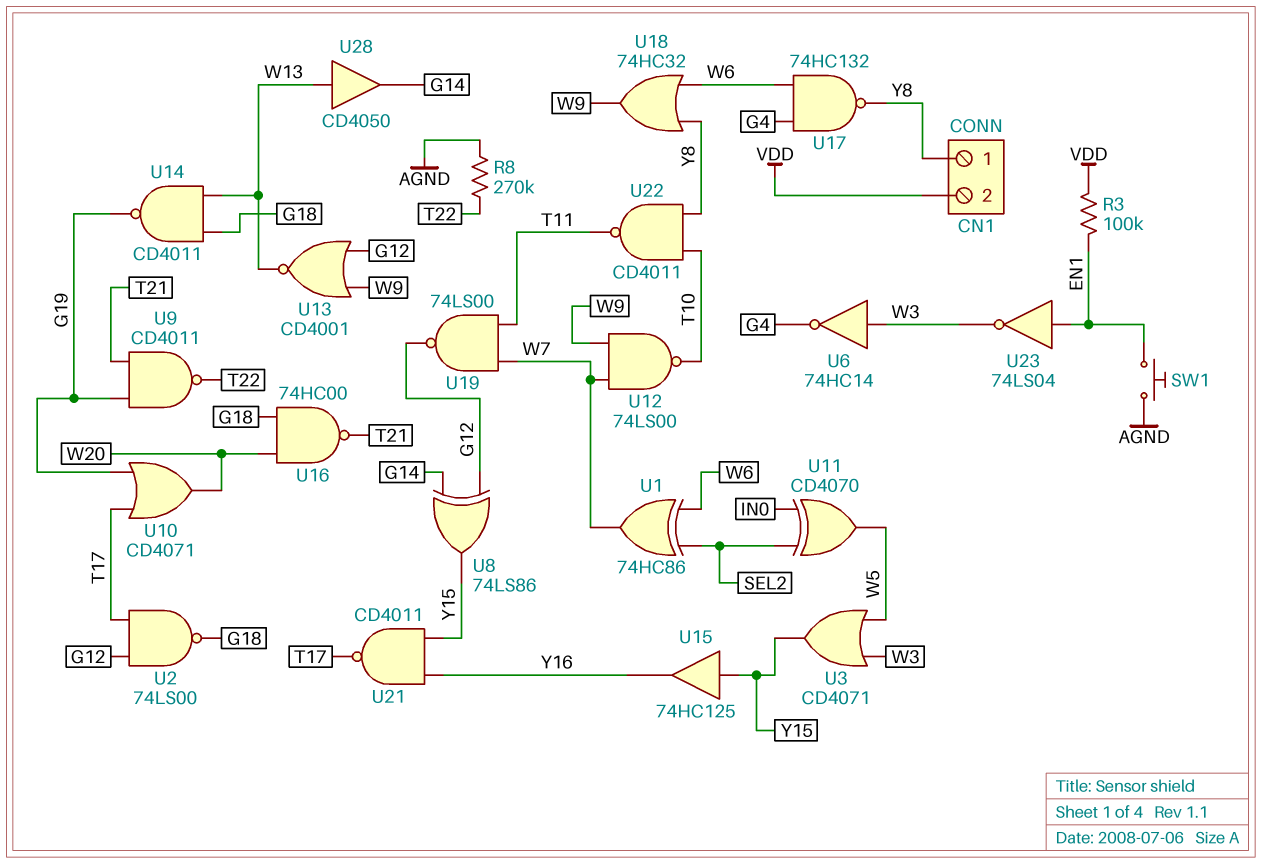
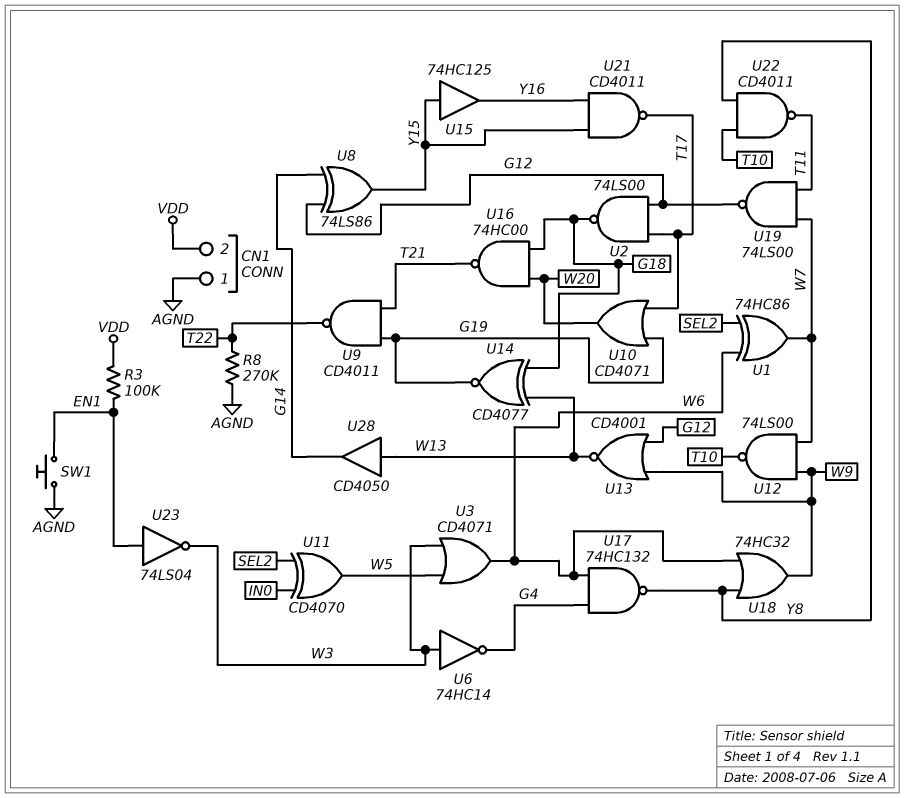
CN1 pin 1: Y8 -> AGND
U3: OR CD4071 (in W3, in W5, out Y15) -> OR CD4071 (in W3, in W5, out W6)
U14: NAND CD4011 (in G18, in W13, out G19) -> XNOR CD4077 (in G18, in W13, out G19)

